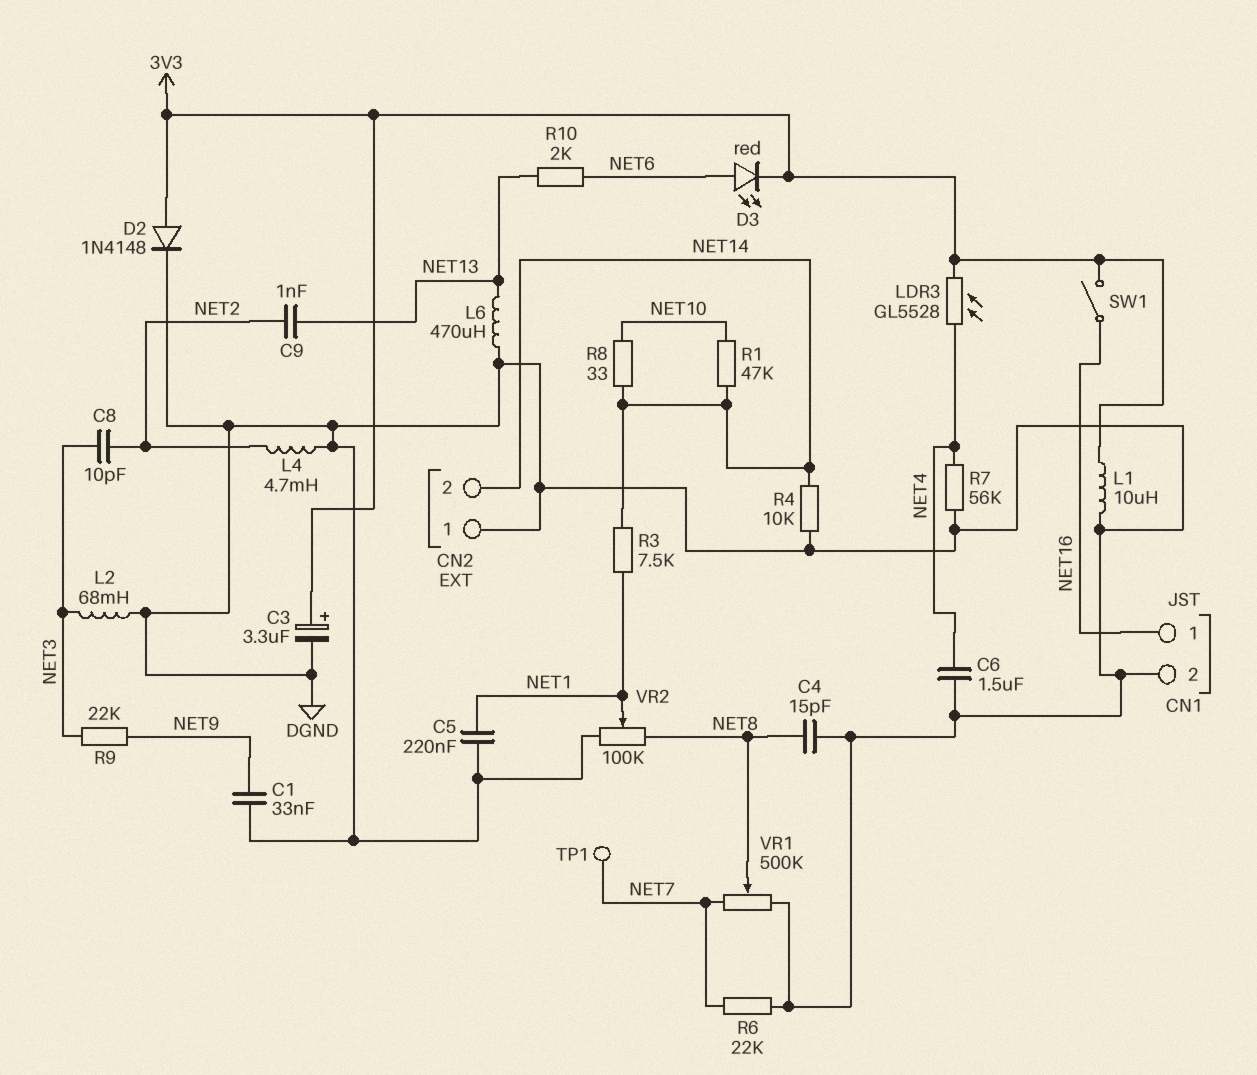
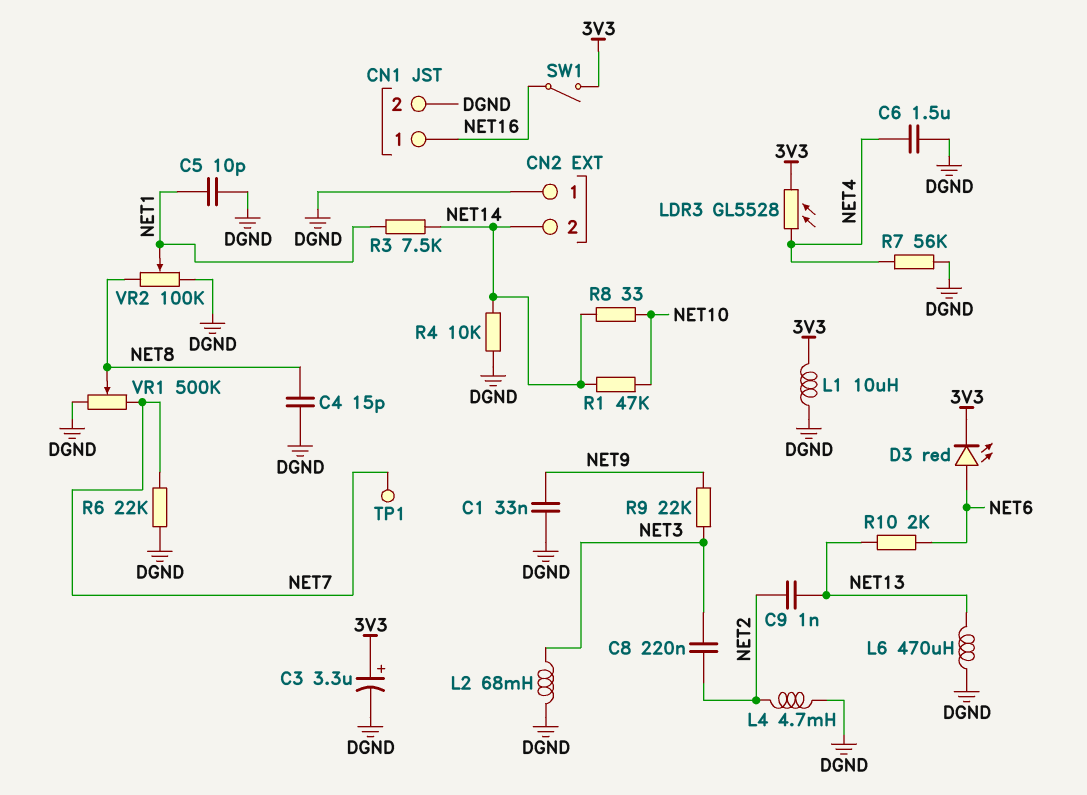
C5: 220nF (DGND, NET1) -> 10pF (DGND, NET1)
C8: 10pF (NET2, NET3) -> 220nF (NET2, NET3)
D2: diode 1N4148 (A 3V3, K DGND) -> none

